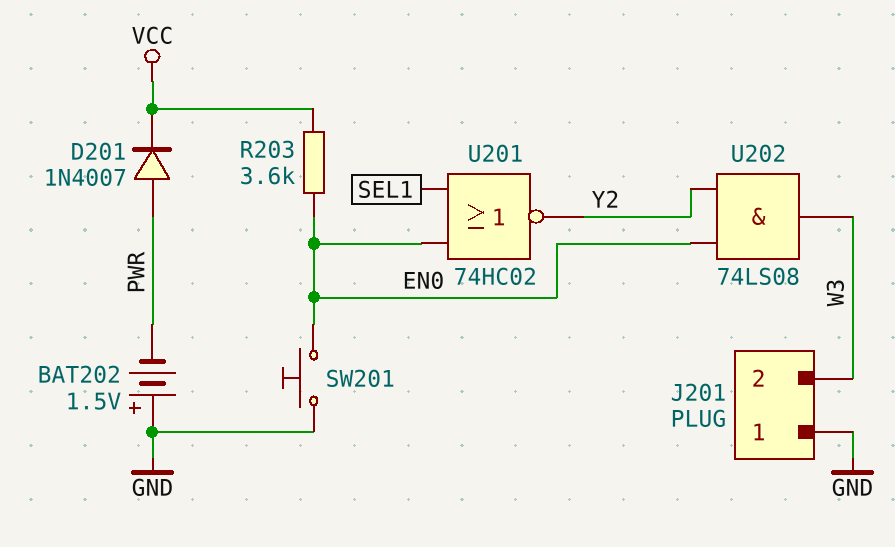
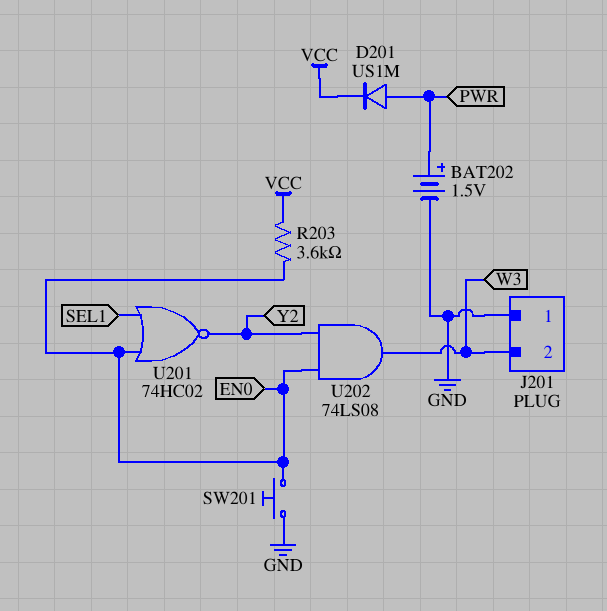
BAT202: 1.5V (plus GND, minus PWR) -> 1.5V (plus PWR, minus GND)
D201: diode 1N4007 (A PWR, K VCC) -> diode US1M (A PWR, K VCC)

